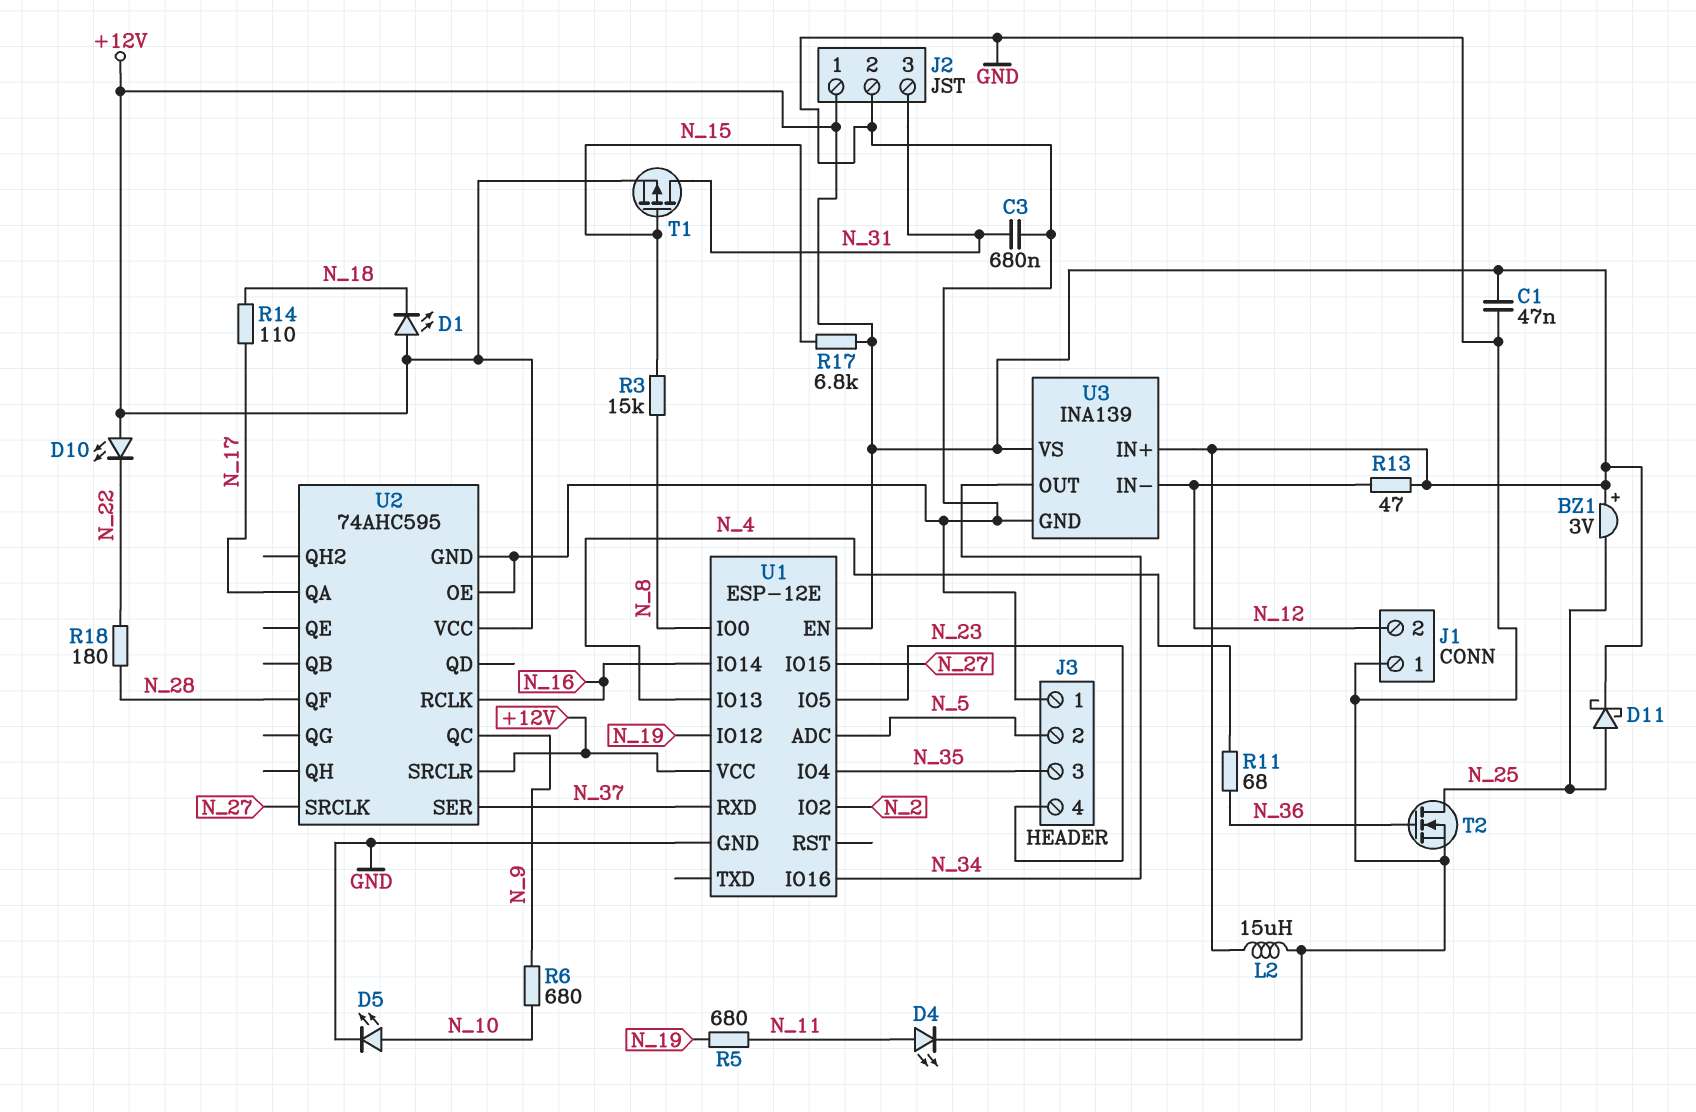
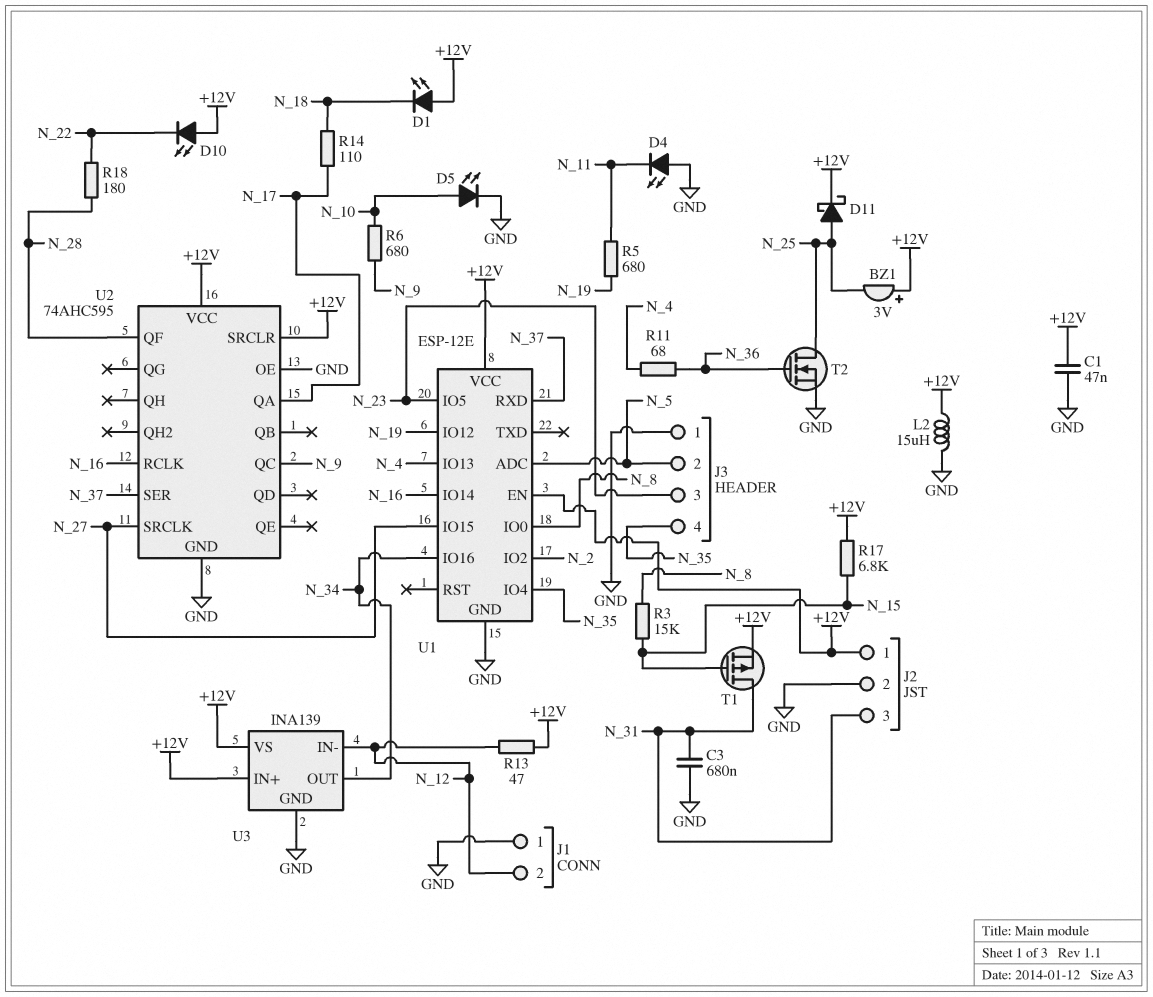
D4: LED (A N_11, K GND) -> LED (A GND, K N_11)
J3 pin 3: N_35 -> N_23
J3 pin 4: N_23 -> N_35

